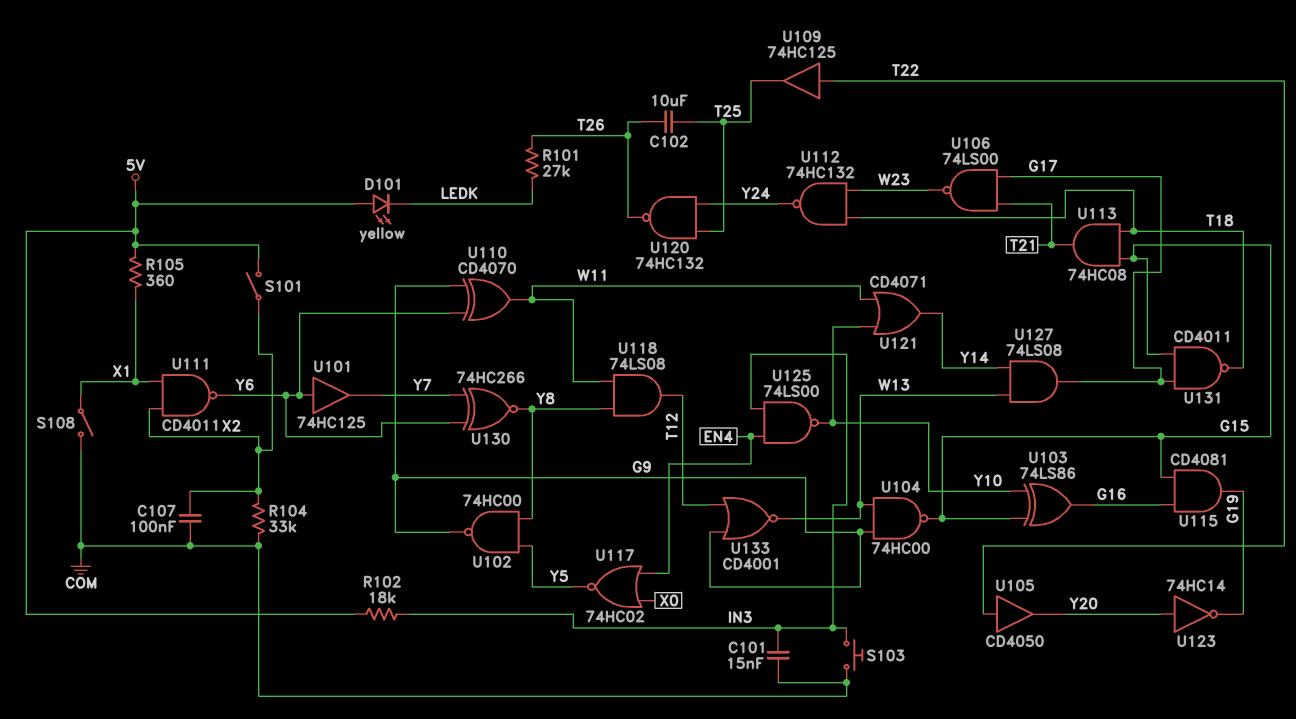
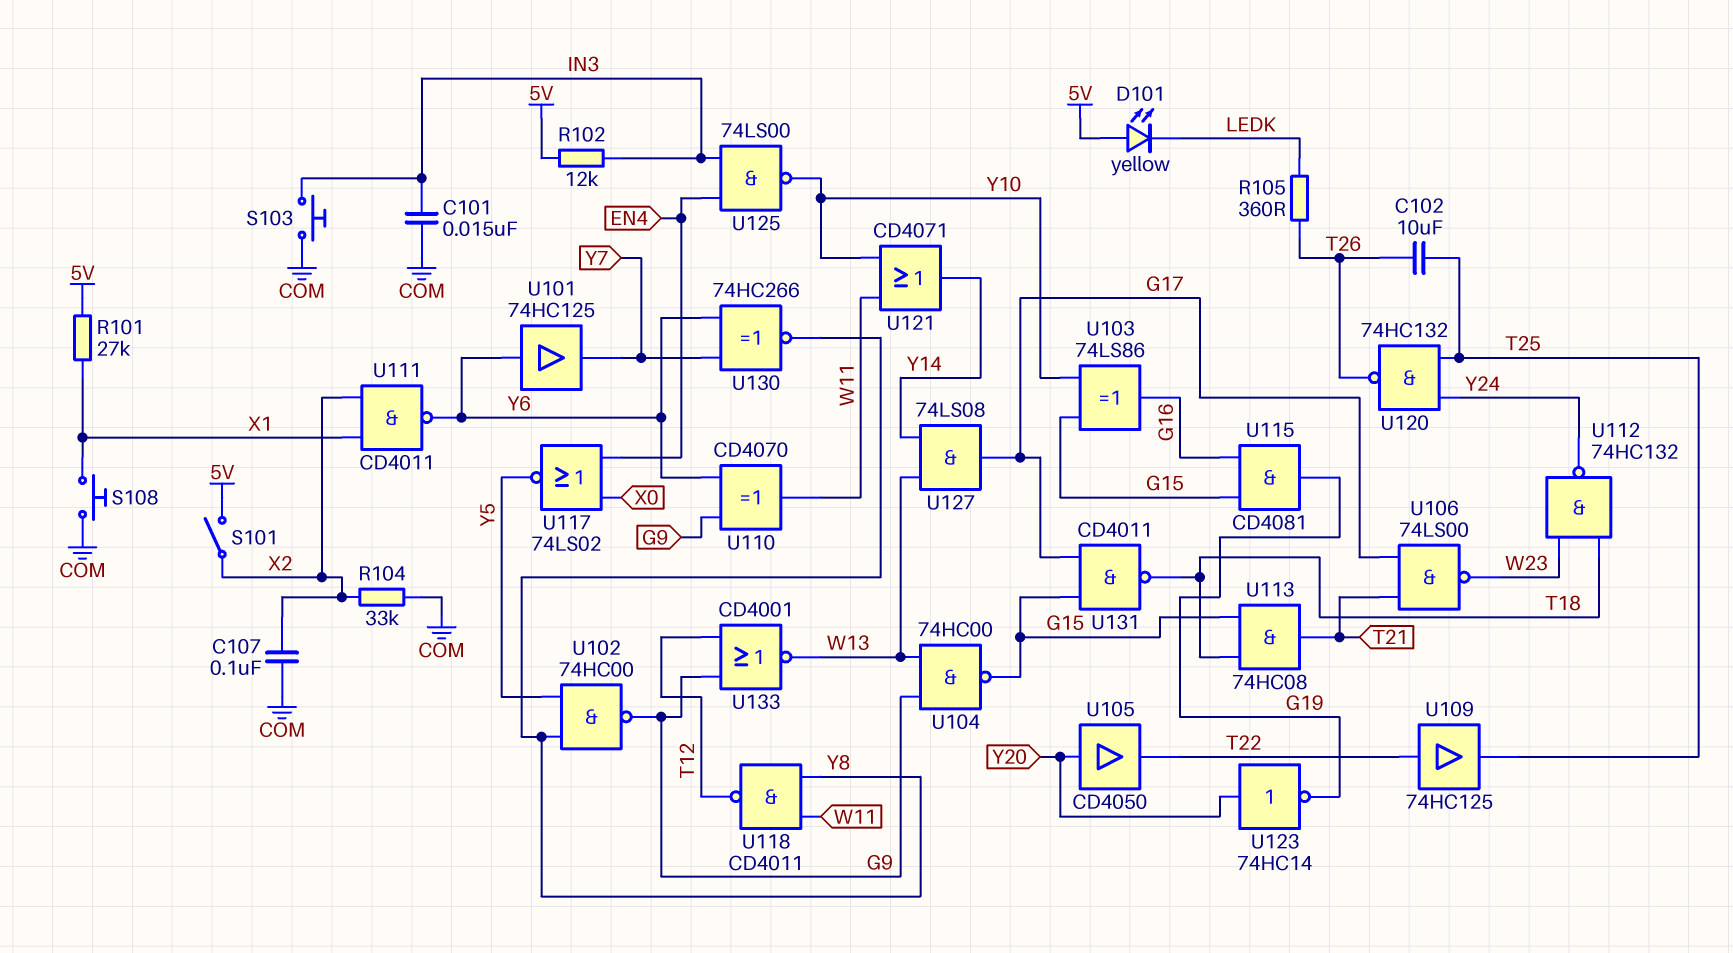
R101: 27k (LEDK, T26) -> 27k (5V, X1)
R102: 18k (5V, IN3) -> 12k (5V, IN3)
R105: 360 (5V, X1) -> 360 (LEDK, T26)
S108: switch (COM, X1) -> button (COM, X1)
U105: buffer CD4050 (in T22, out Y20) -> buffer CD4050 (in Y20, out T22)
U117: NOR 74HC02 (in EN4, in X0, out Y5) -> NOR 74LS02 (in EN4, in X0, out Y5)
U118: AND 74LS08 (in W11, in Y8, out T12) -> NAND CD4011 (in W11, in Y8, out T12)

